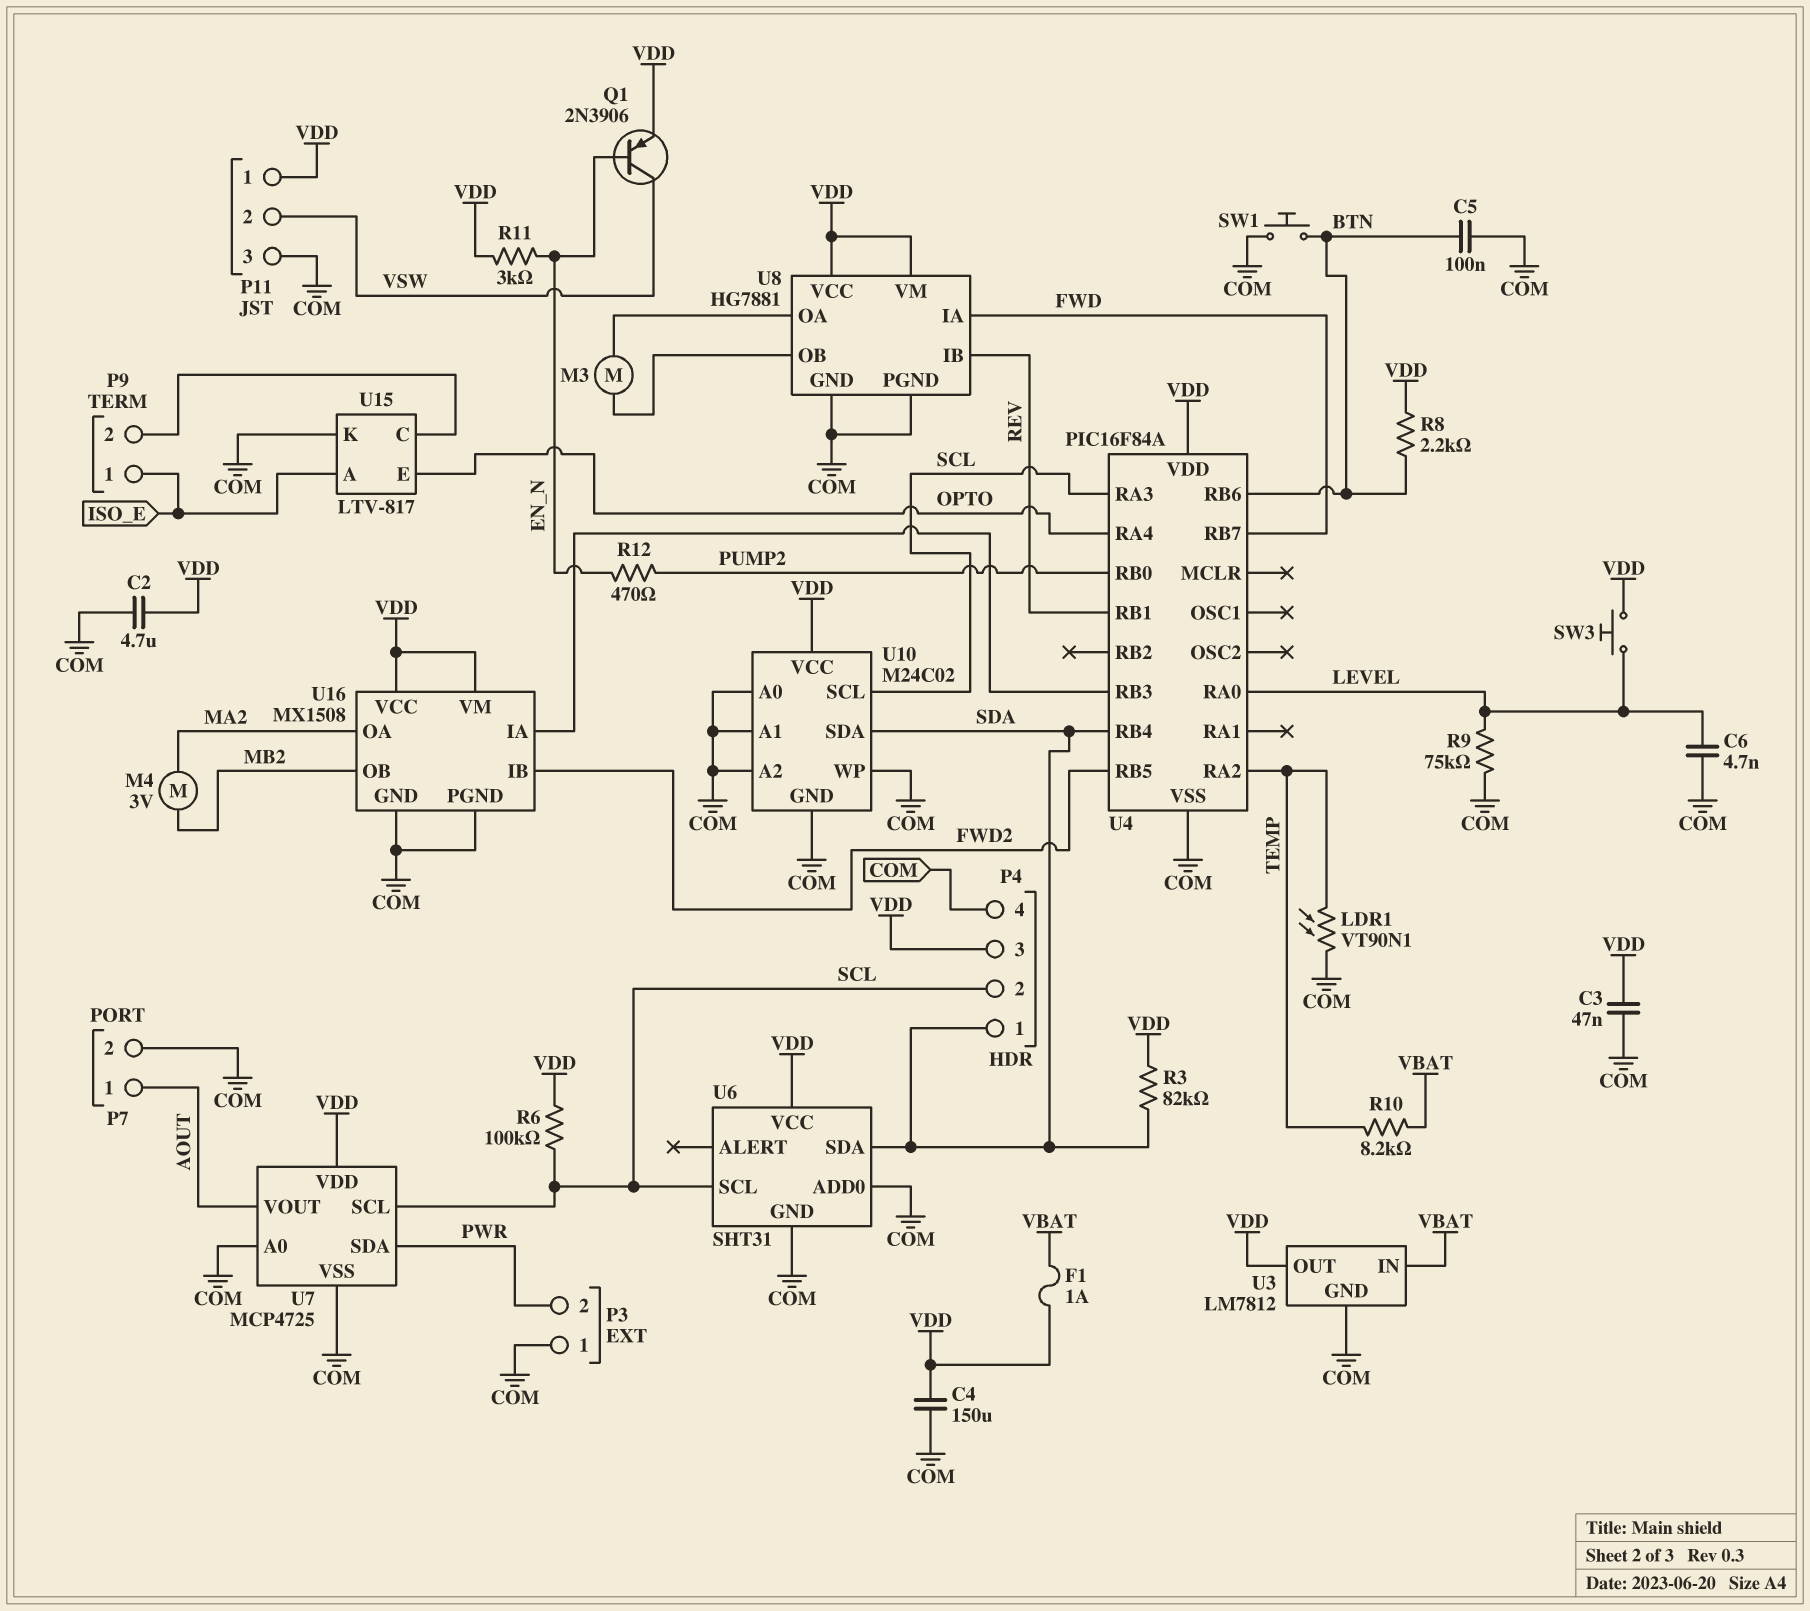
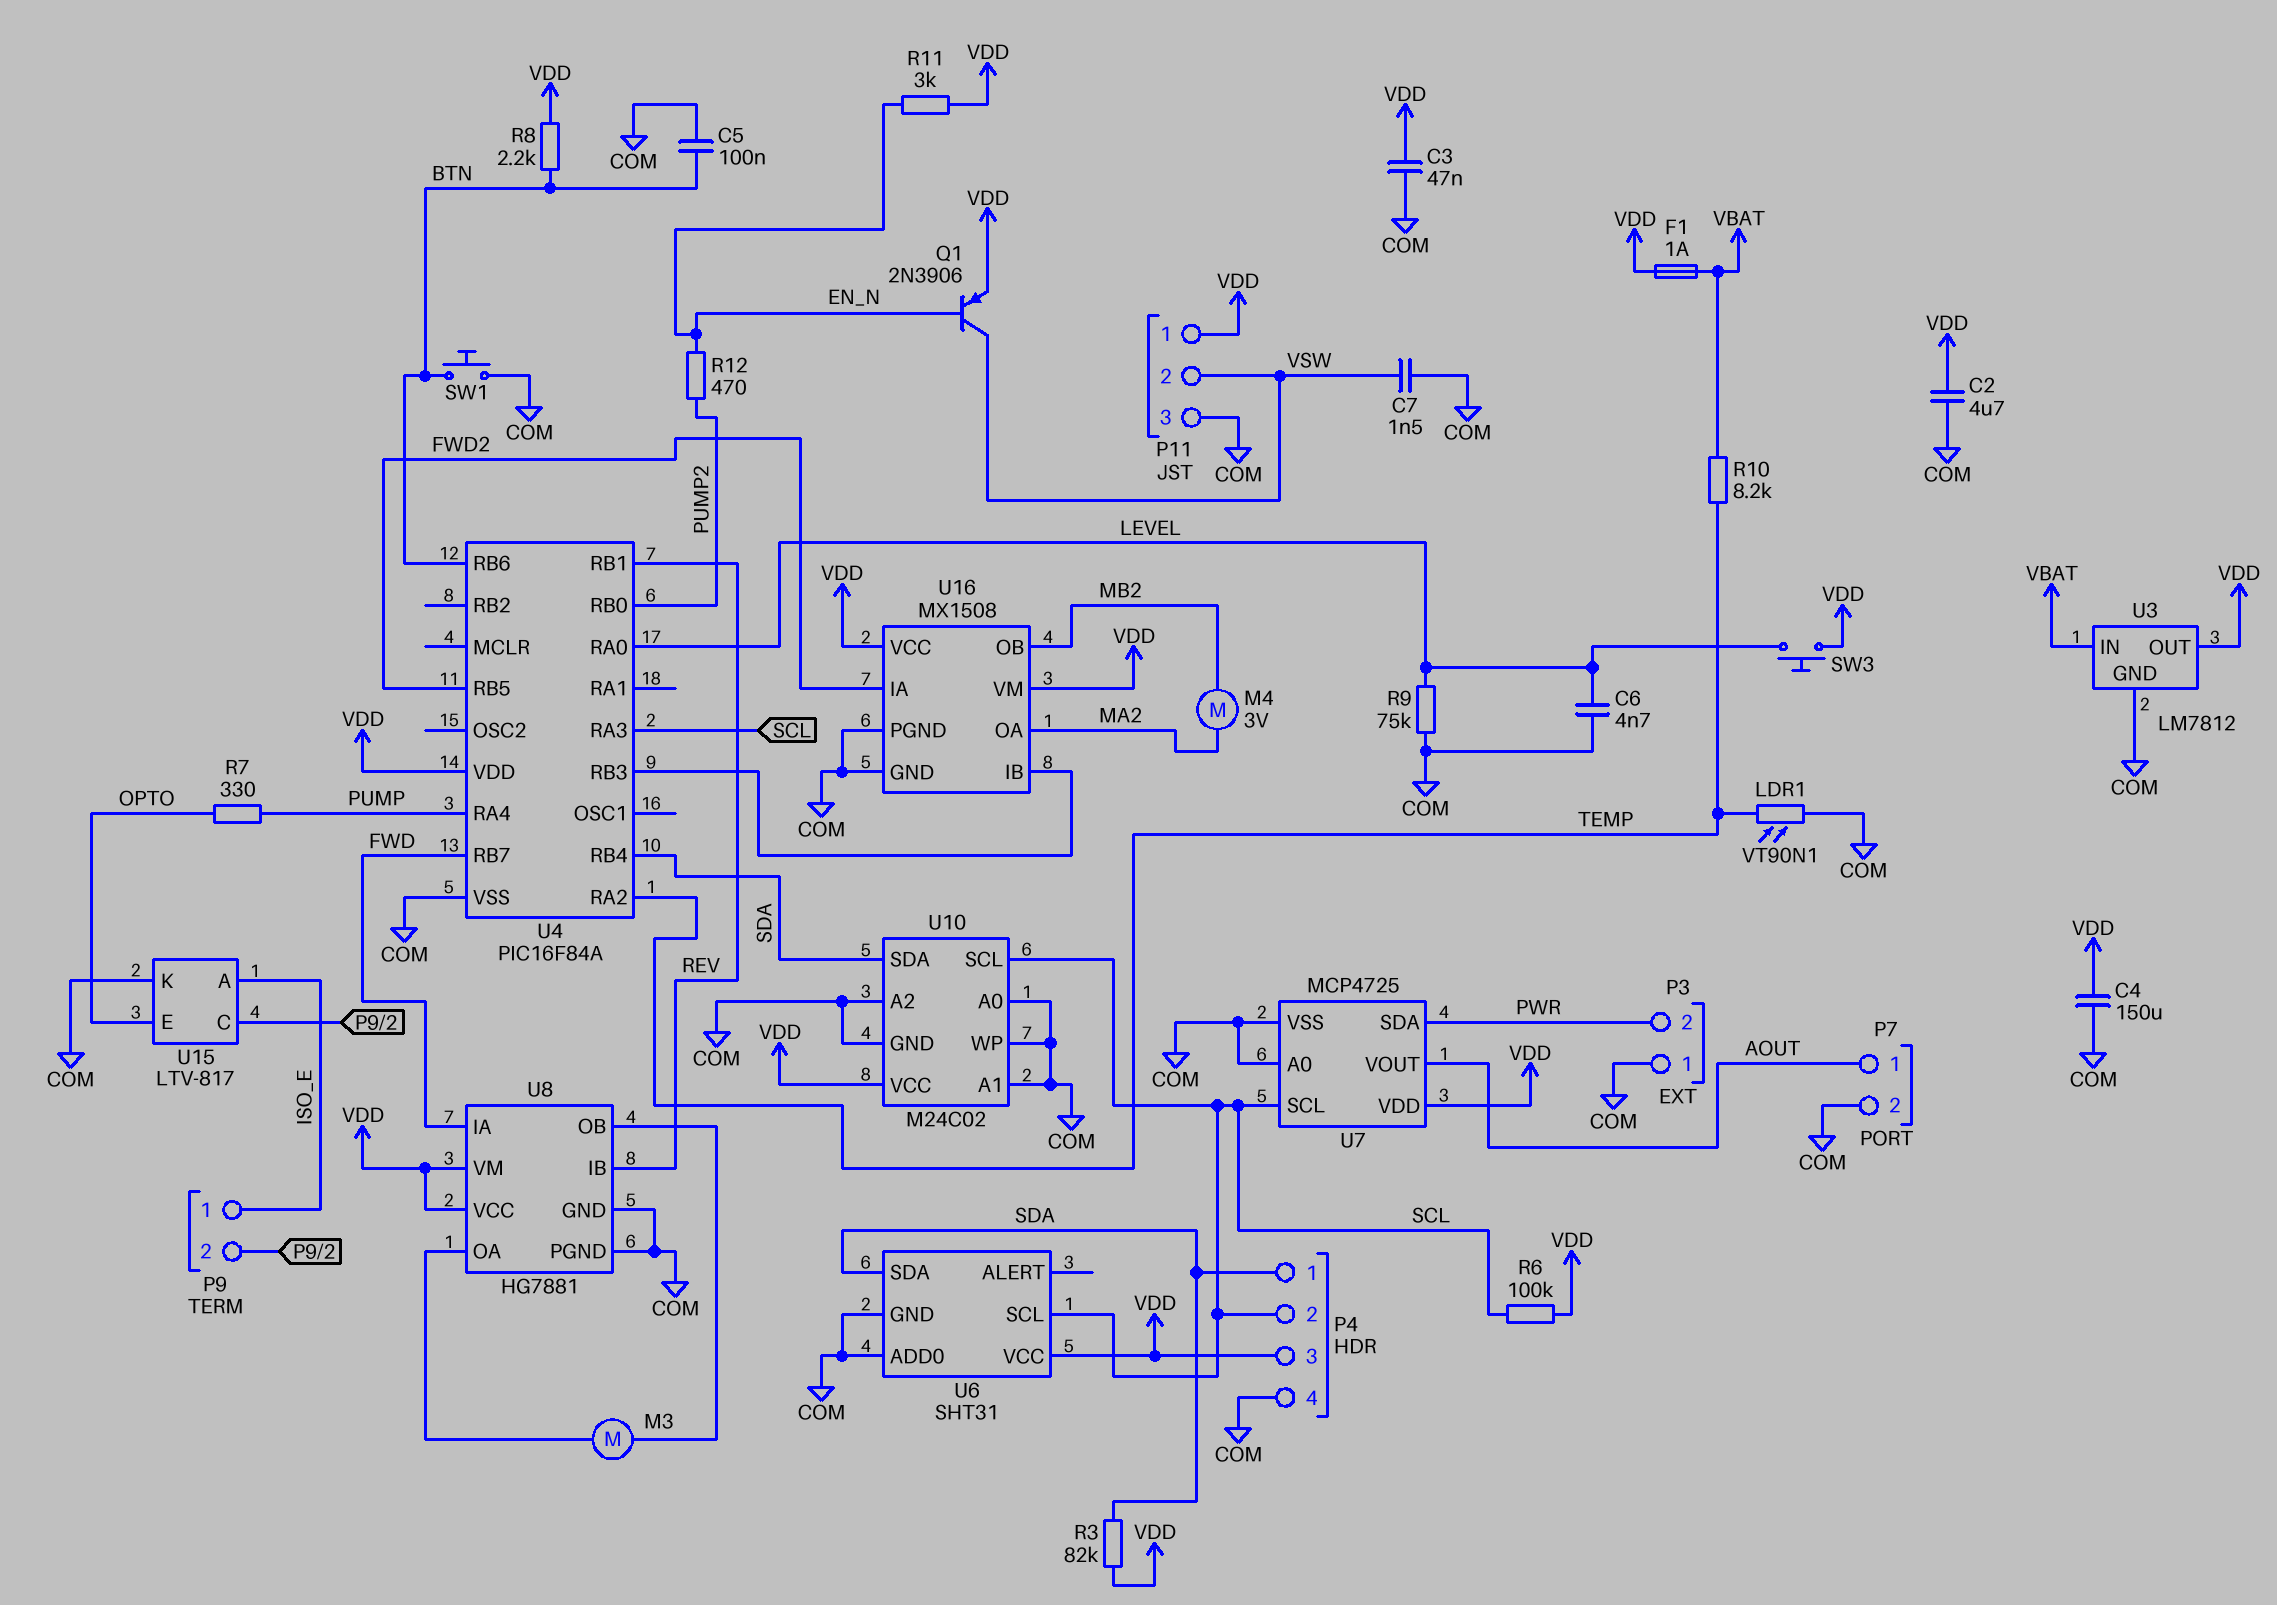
C7: none -> 1.5nF (COM, VSW)
R7: none -> 330 (OPTO, PUMP)
U4 pin RA4: OPTO -> PUMP
U16 pin IA: U4/RB3 -> FWD2
U16 pin IB: FWD2 -> U4/RB3

